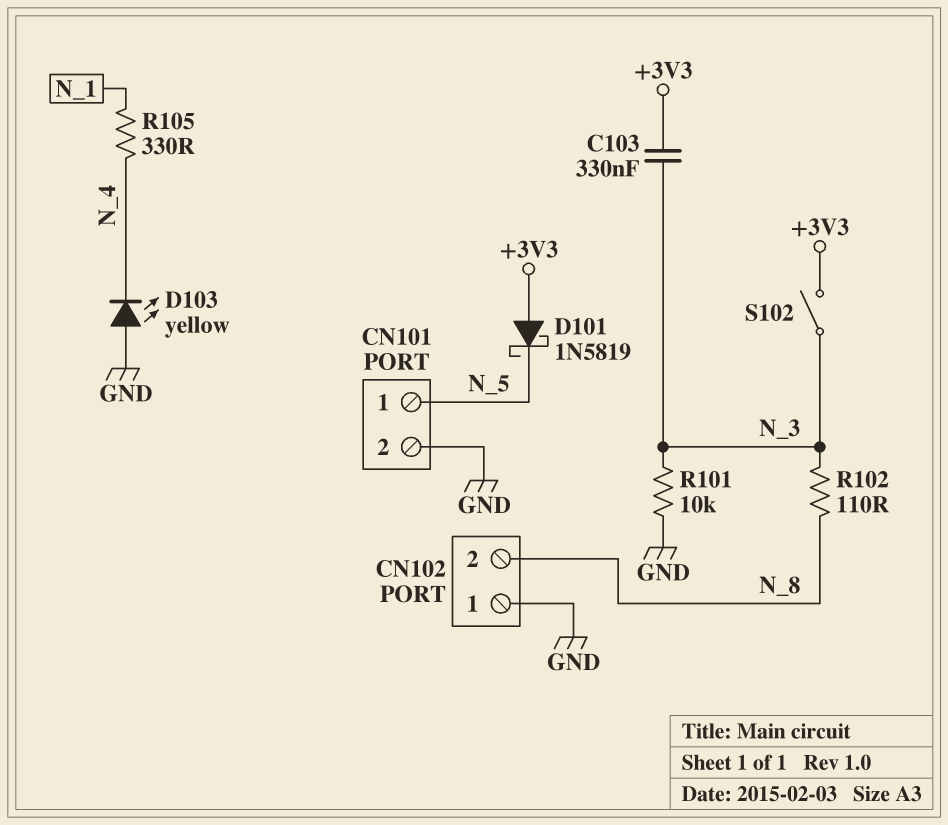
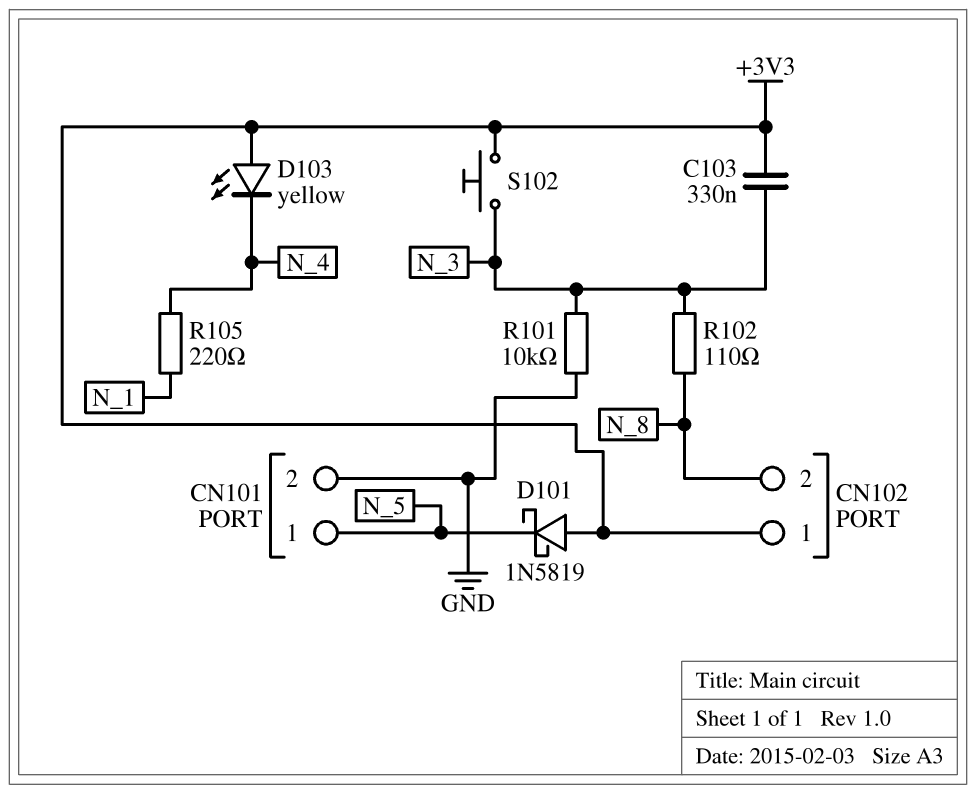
CN102 pin 1: GND -> +3V3
D103: LED yellow (A GND, K N_4) -> LED yellow (A +3V3, K N_4)
R105: 330 (N_1, N_4) -> 220 (N_1, N_4)
S102: switch (+3V3, N_3) -> button (+3V3, N_3)

